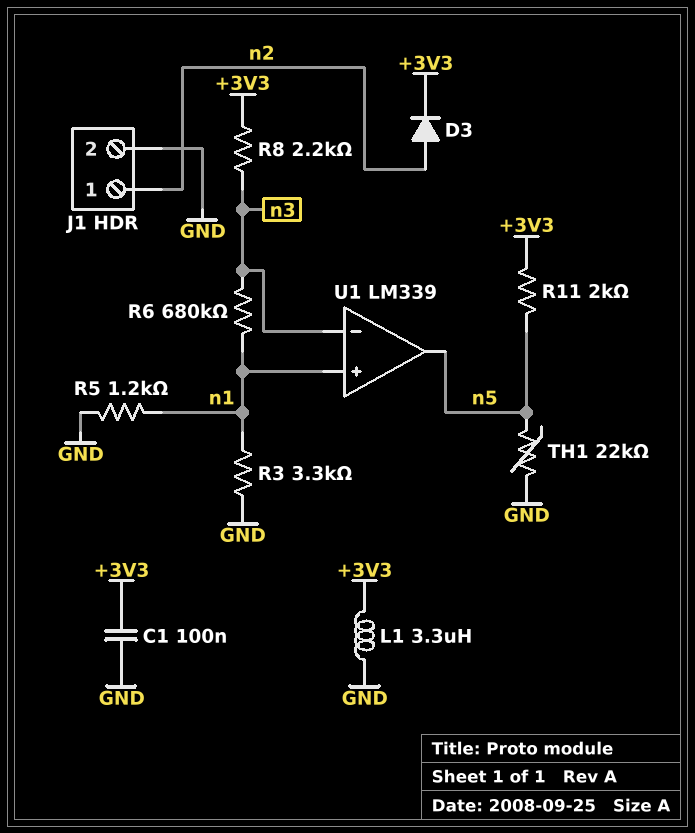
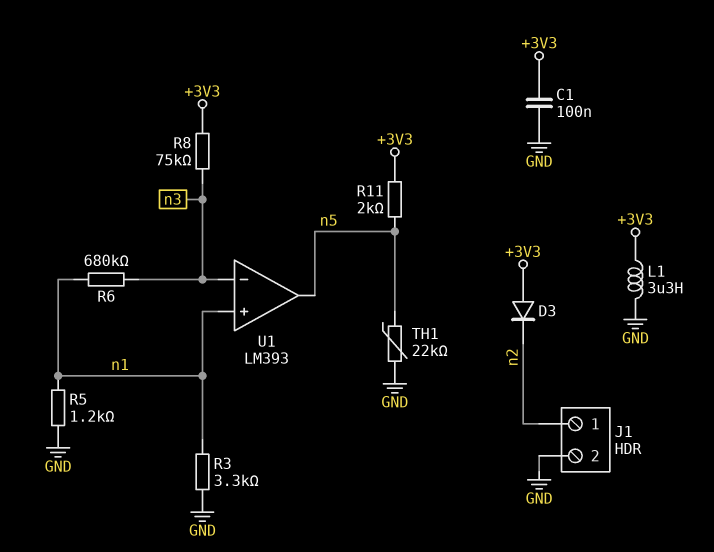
D3: diode (A n2, K +3V3) -> diode (A +3V3, K n2)
R8: 2.2k (+3V3, n3) -> 75k (+3V3, n3)
U1: LM339 -> LM393

